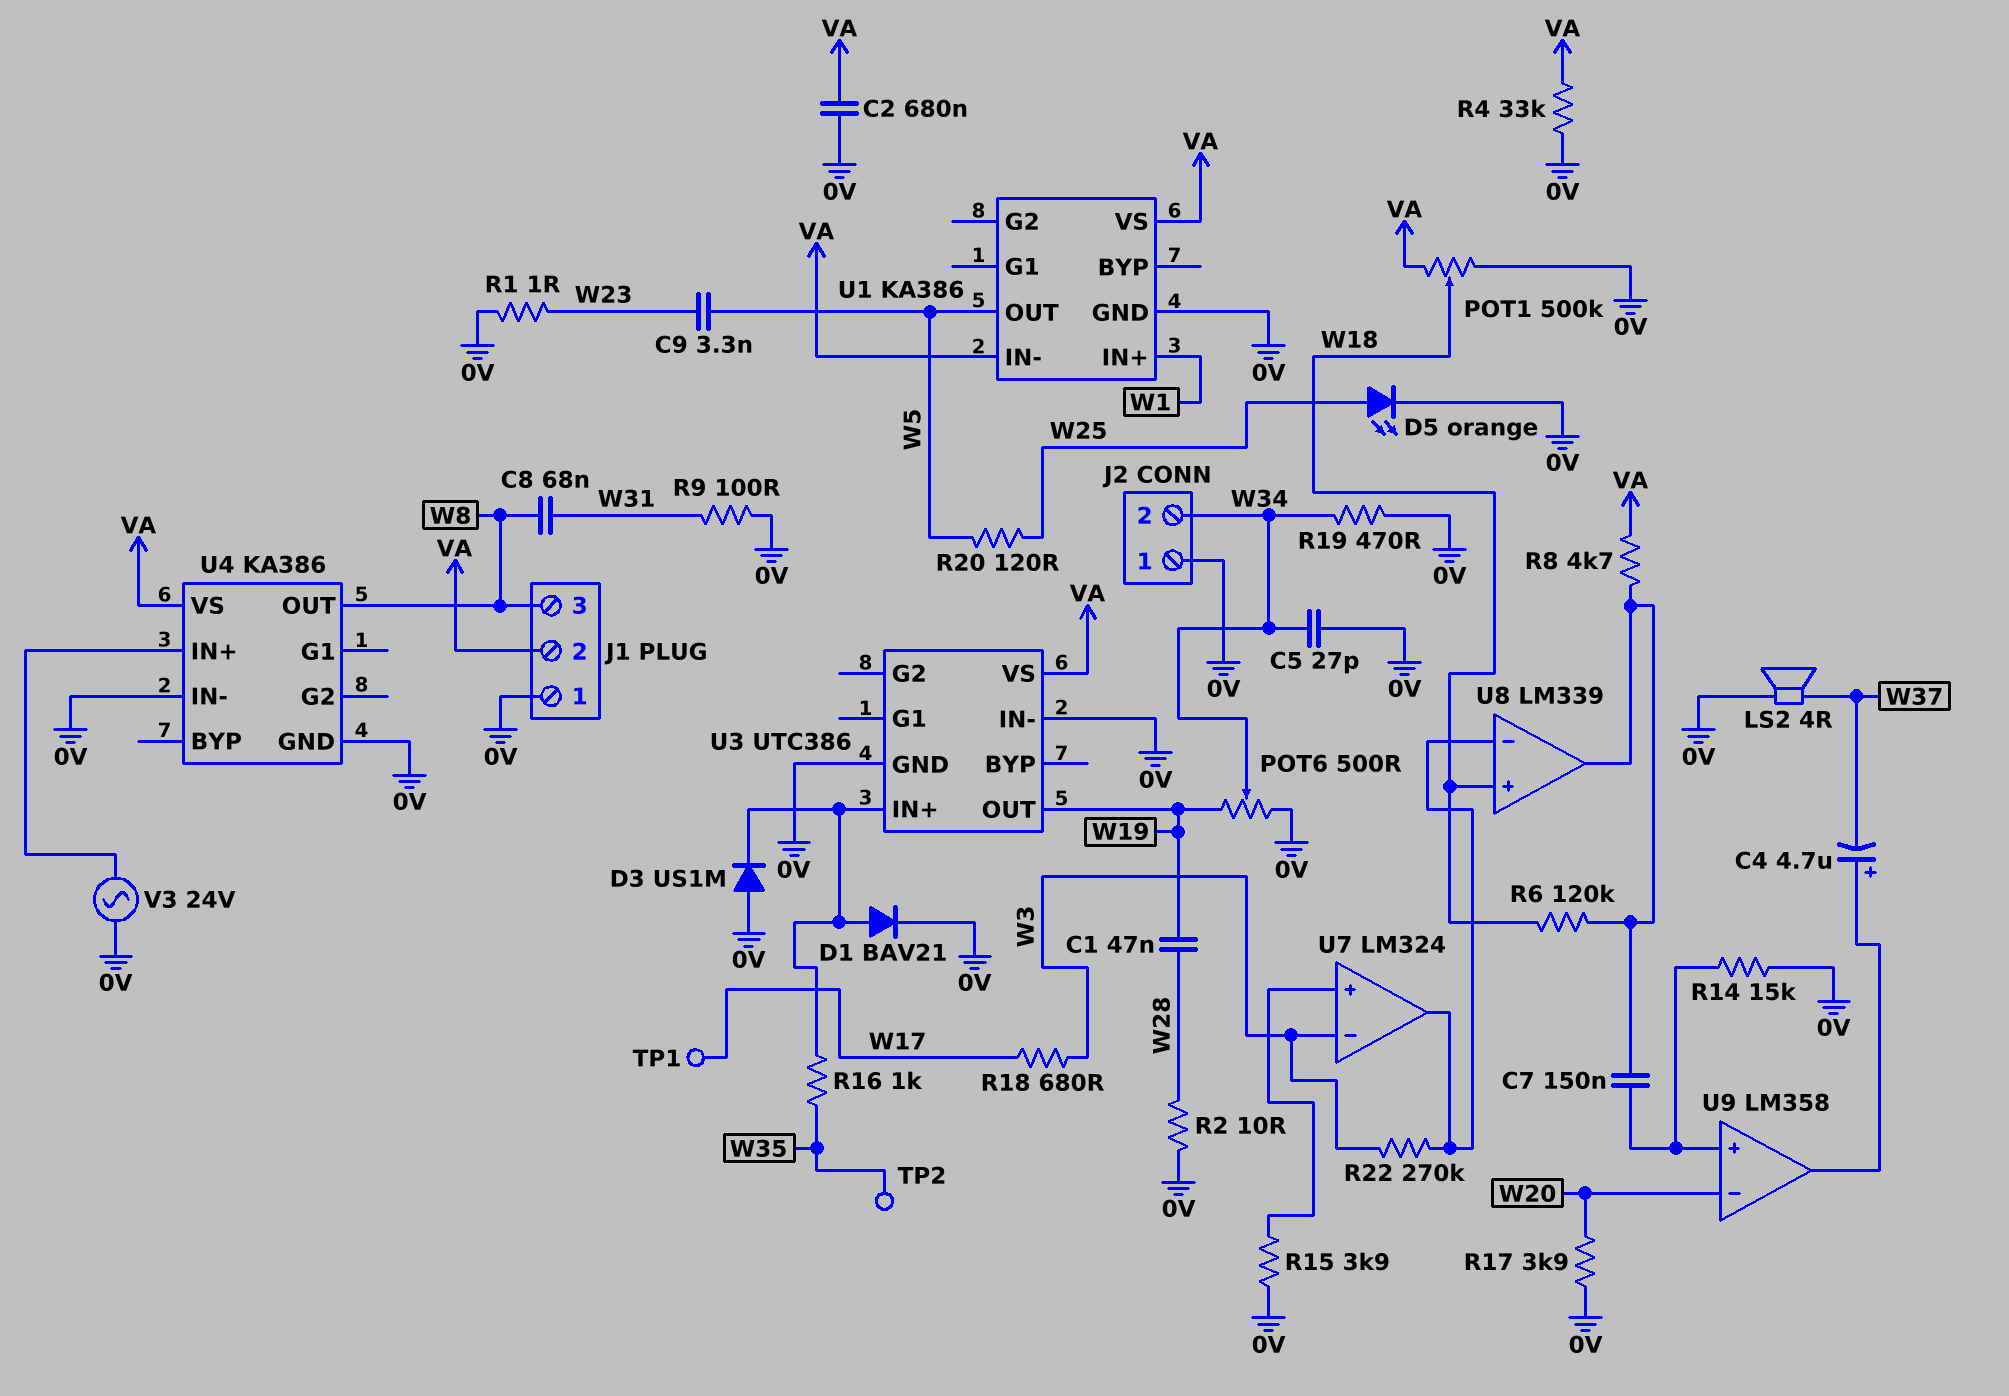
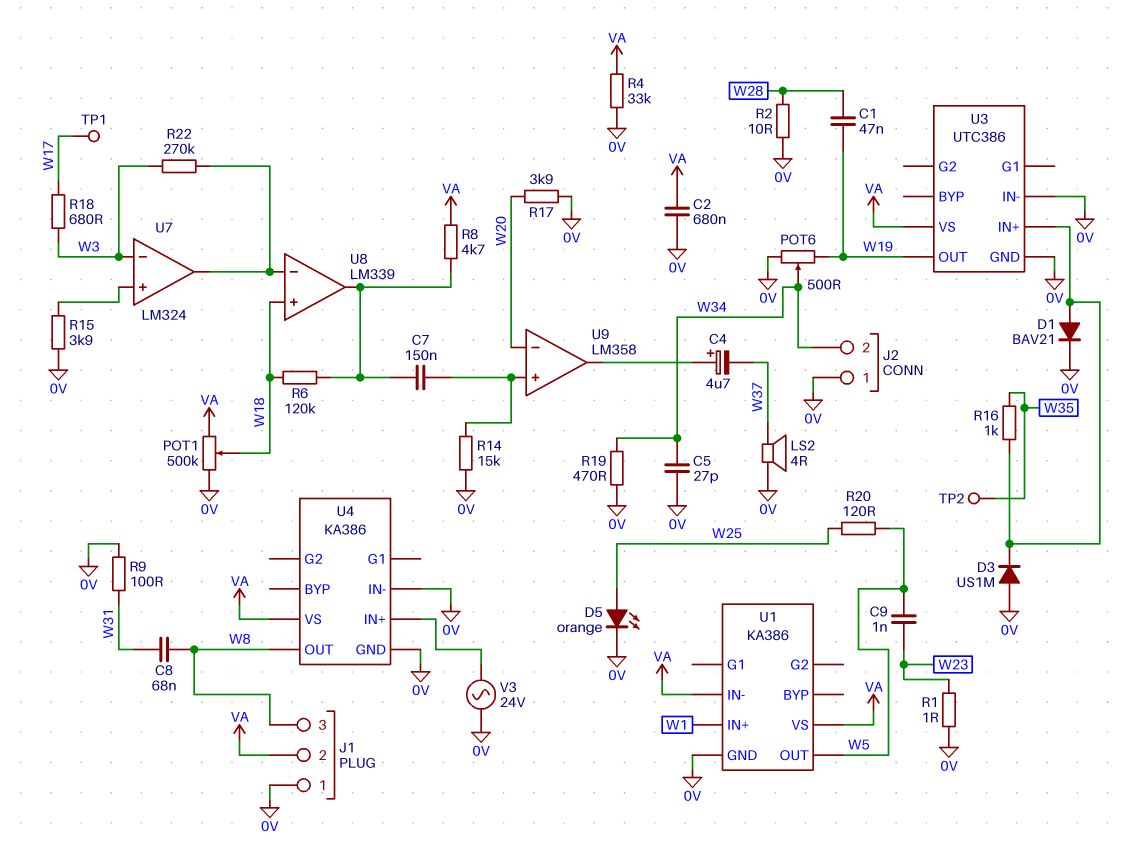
C9: 3.3nF (W5, W23) -> 1nF (W5, W23)

